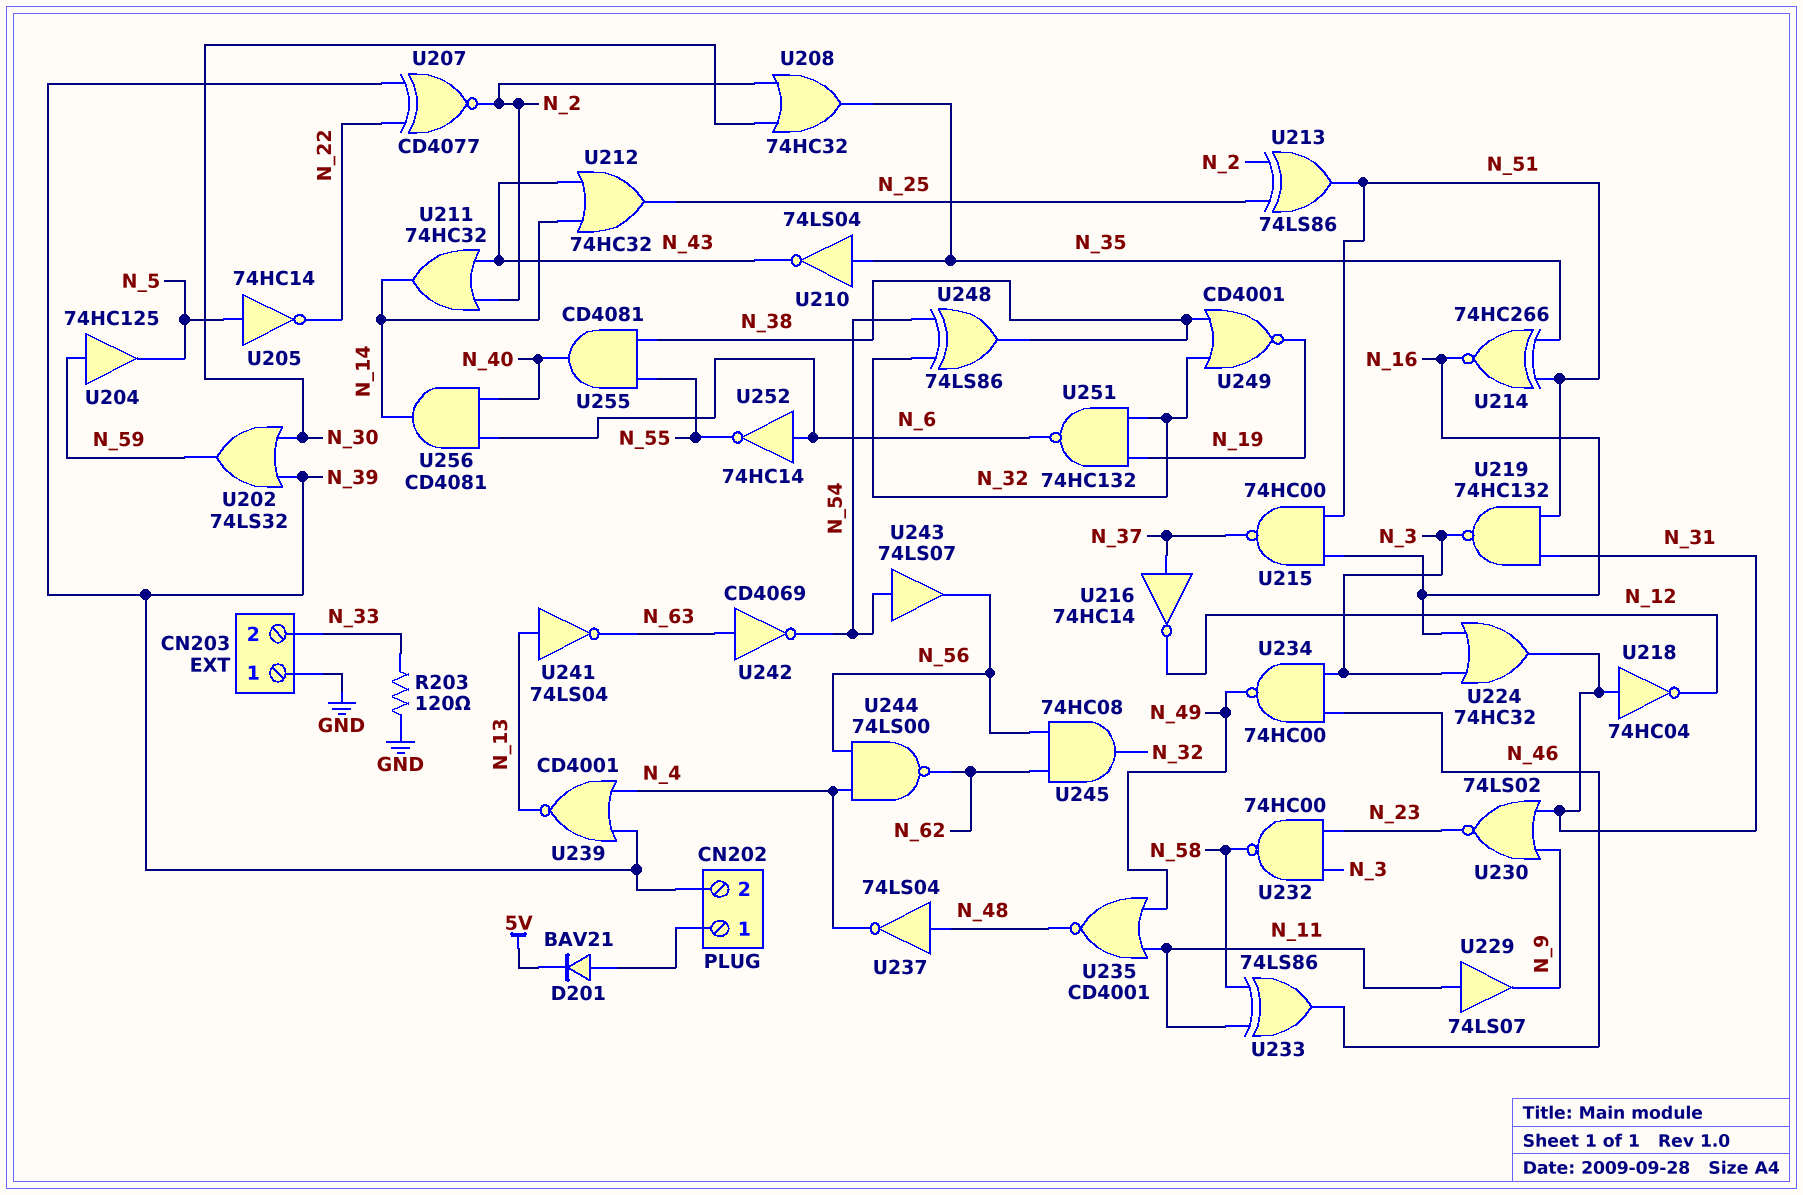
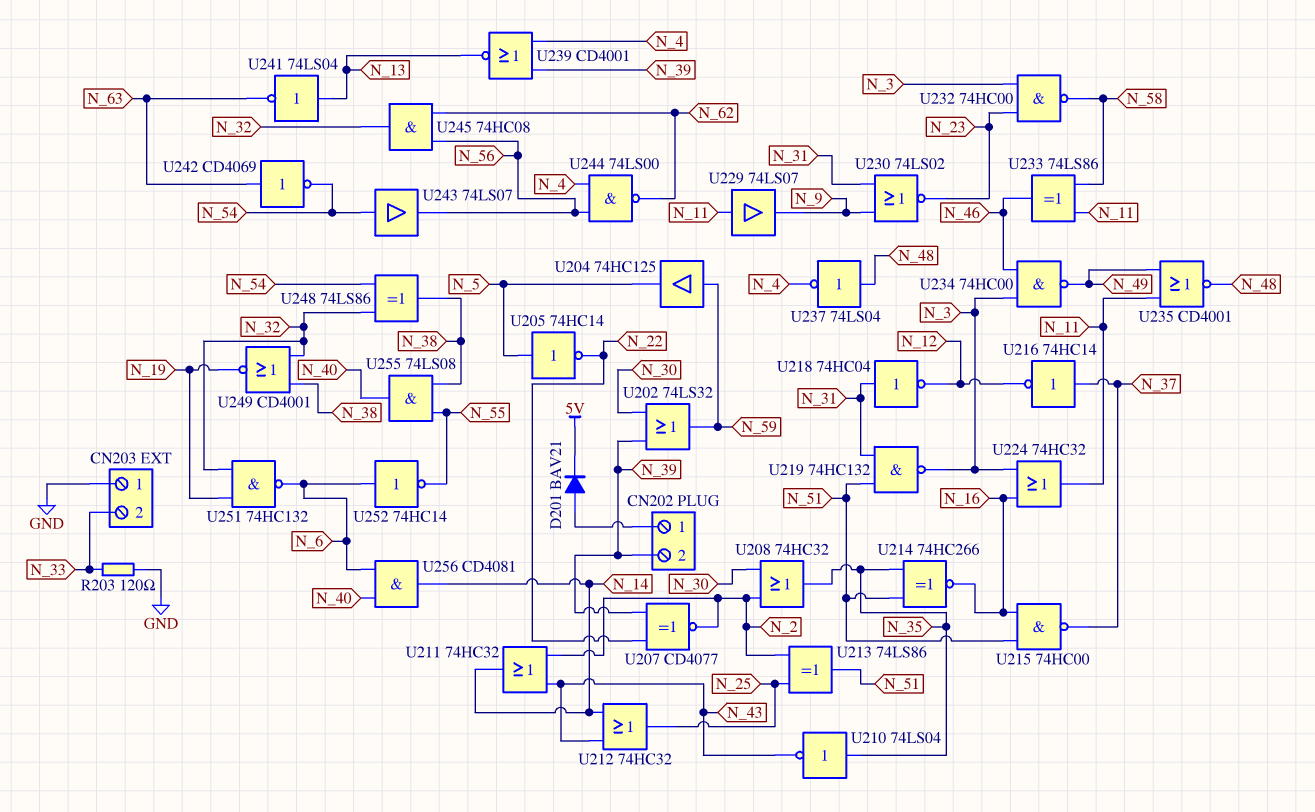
U224: OR 74HC32 (in N_3, in N_16, out N_31) -> OR 74HC32 (in N_3, in N_16, out N_11)
U255: AND CD4081 (in N_38, in N_55, out N_40) -> AND 74LS08 (in N_38, in N_55, out N_40)

